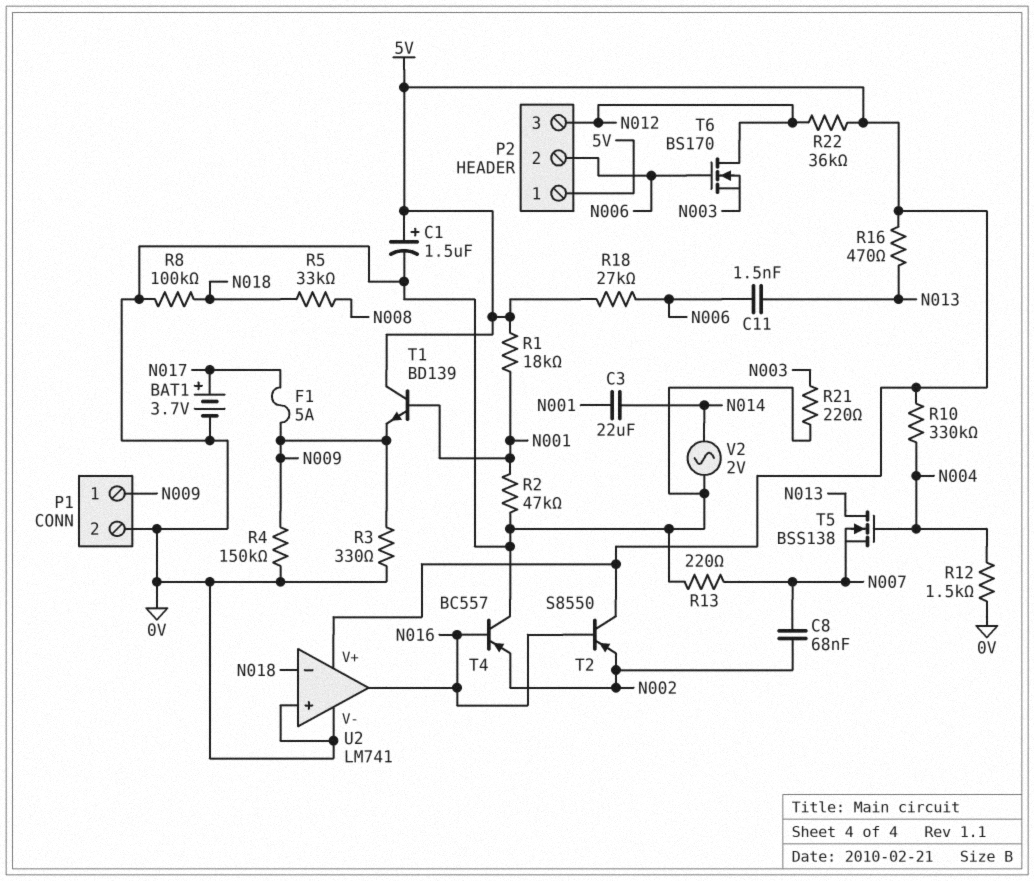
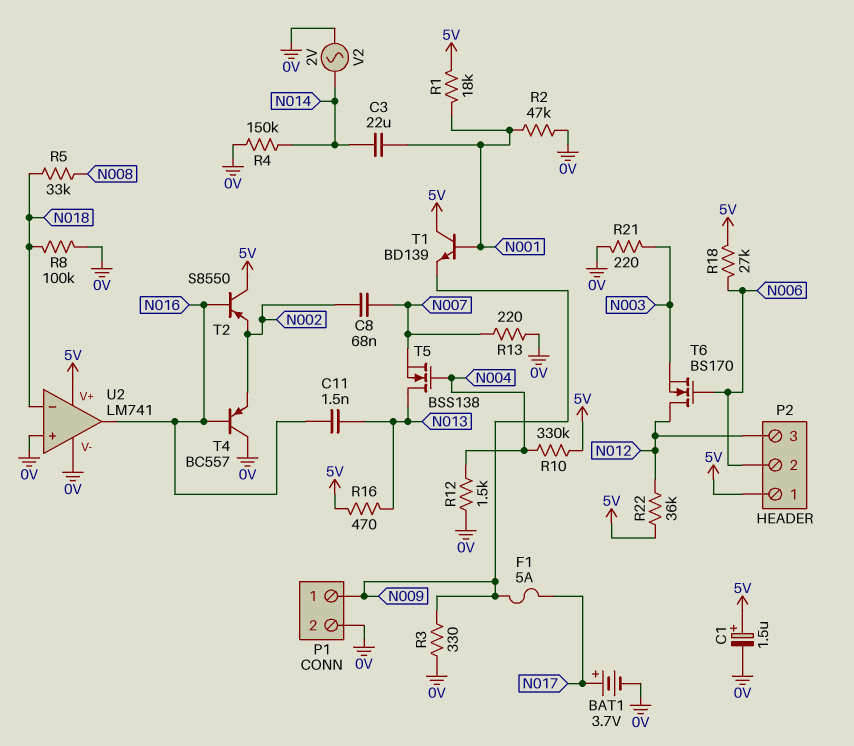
C11: 1.5nF (N006, N013) -> 1.5nF (N013, N016)
R4: 150k (0V, N009) -> 150k (0V, N014)

